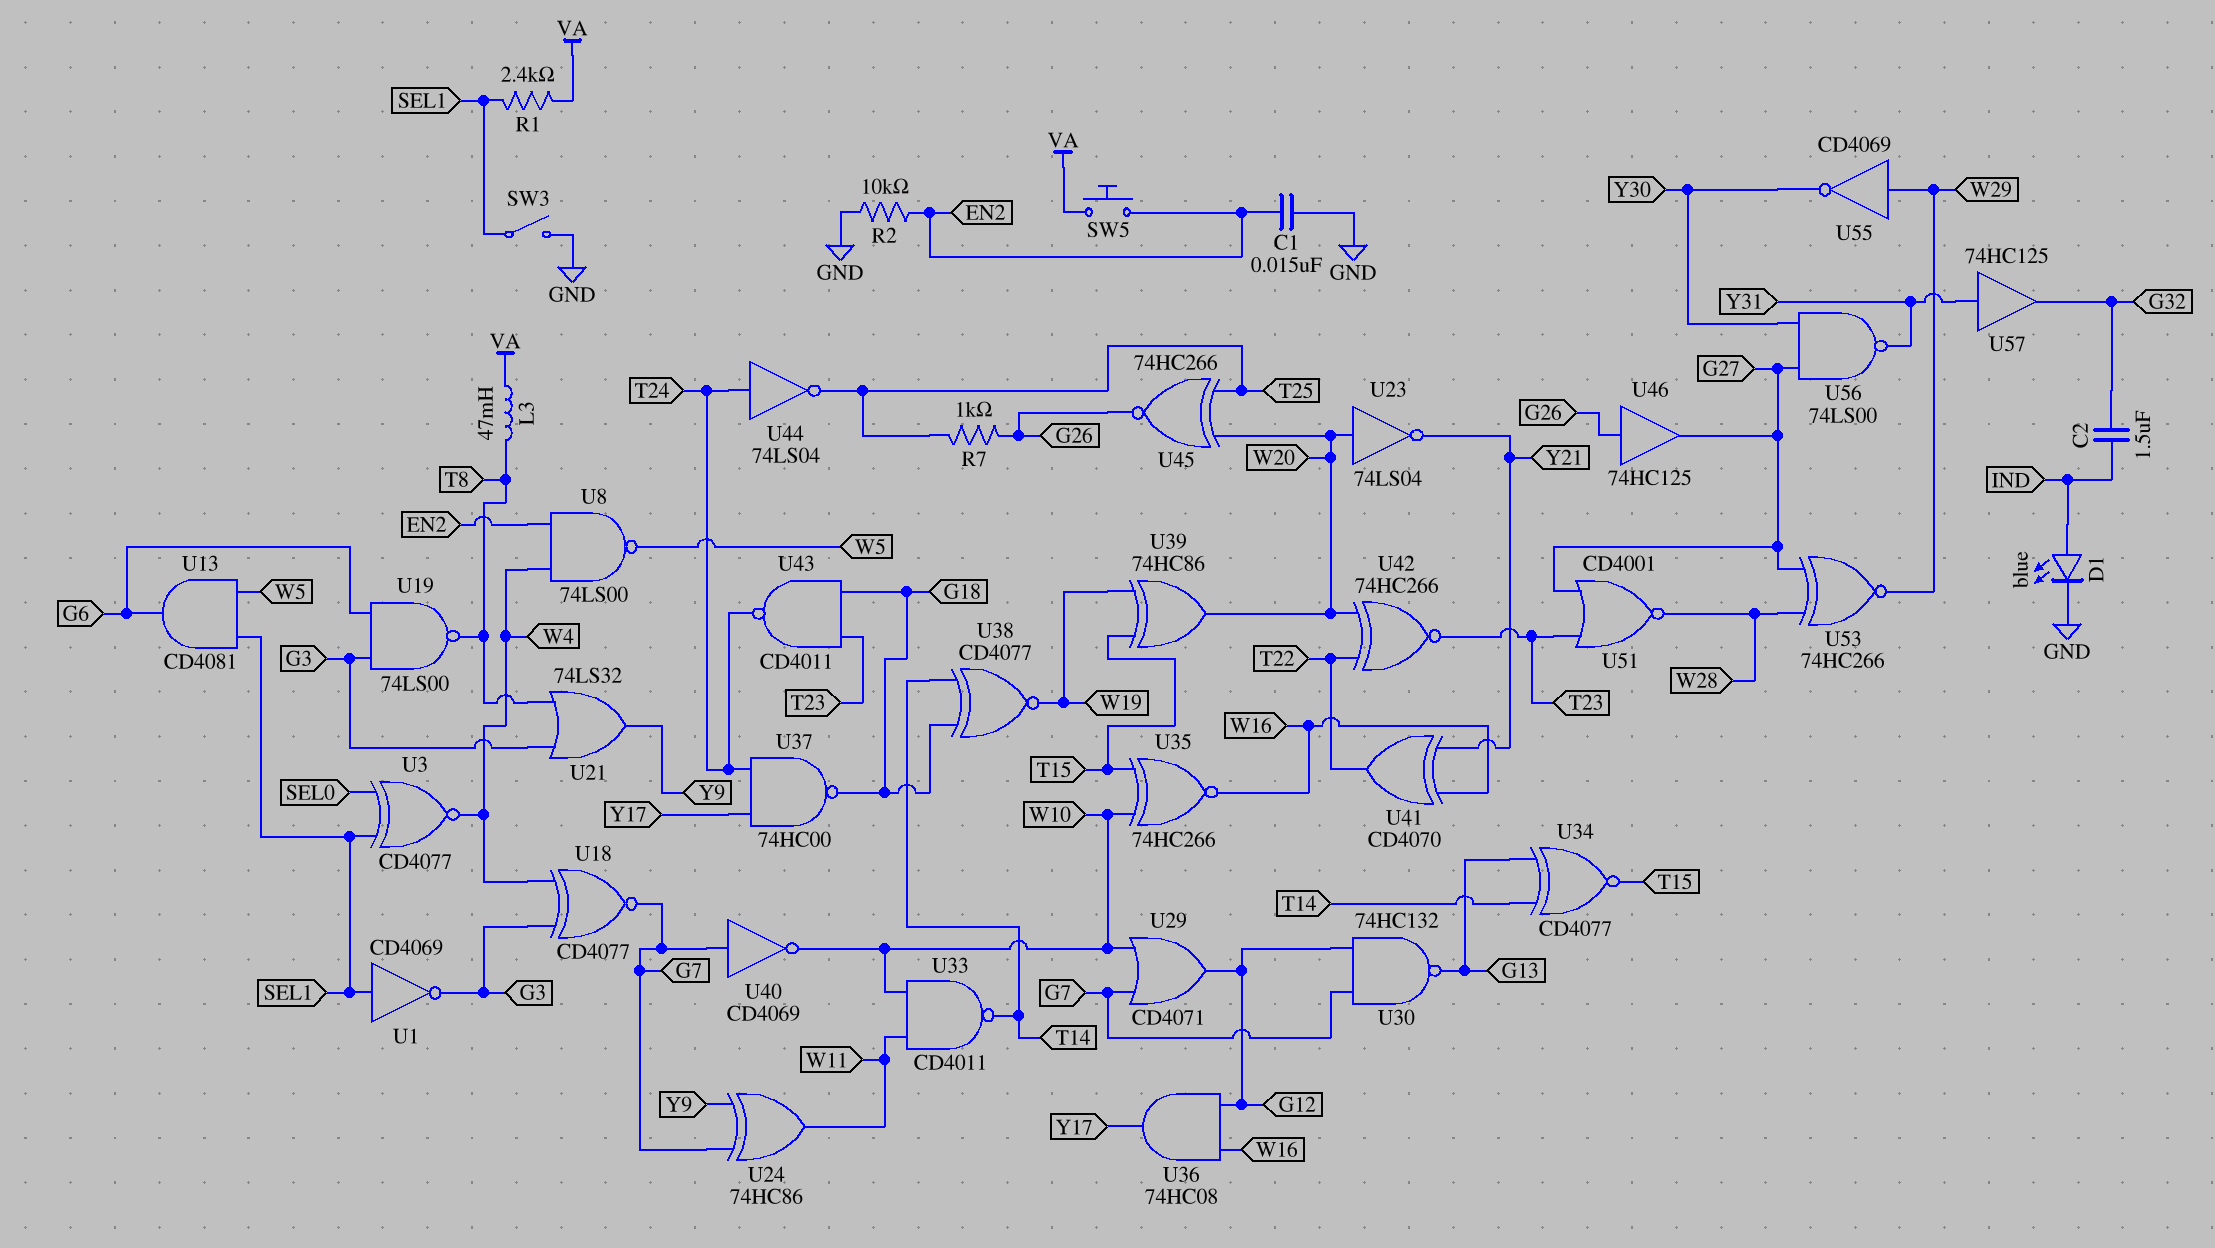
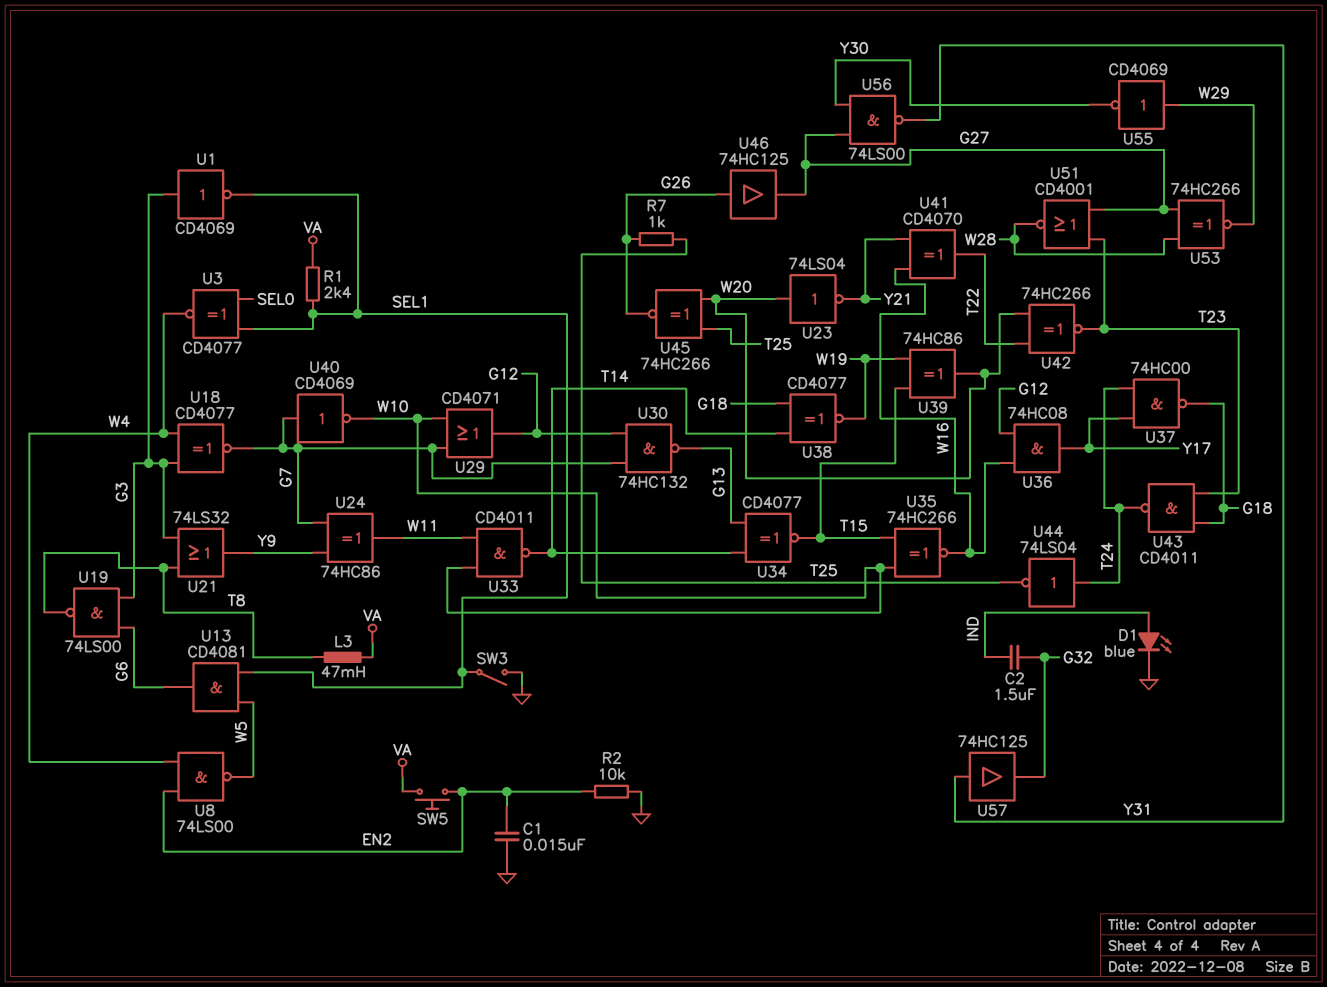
U1: NOT CD4069 (in SEL1, out G3) -> NOT CD4069 (in G3, out SEL1)

